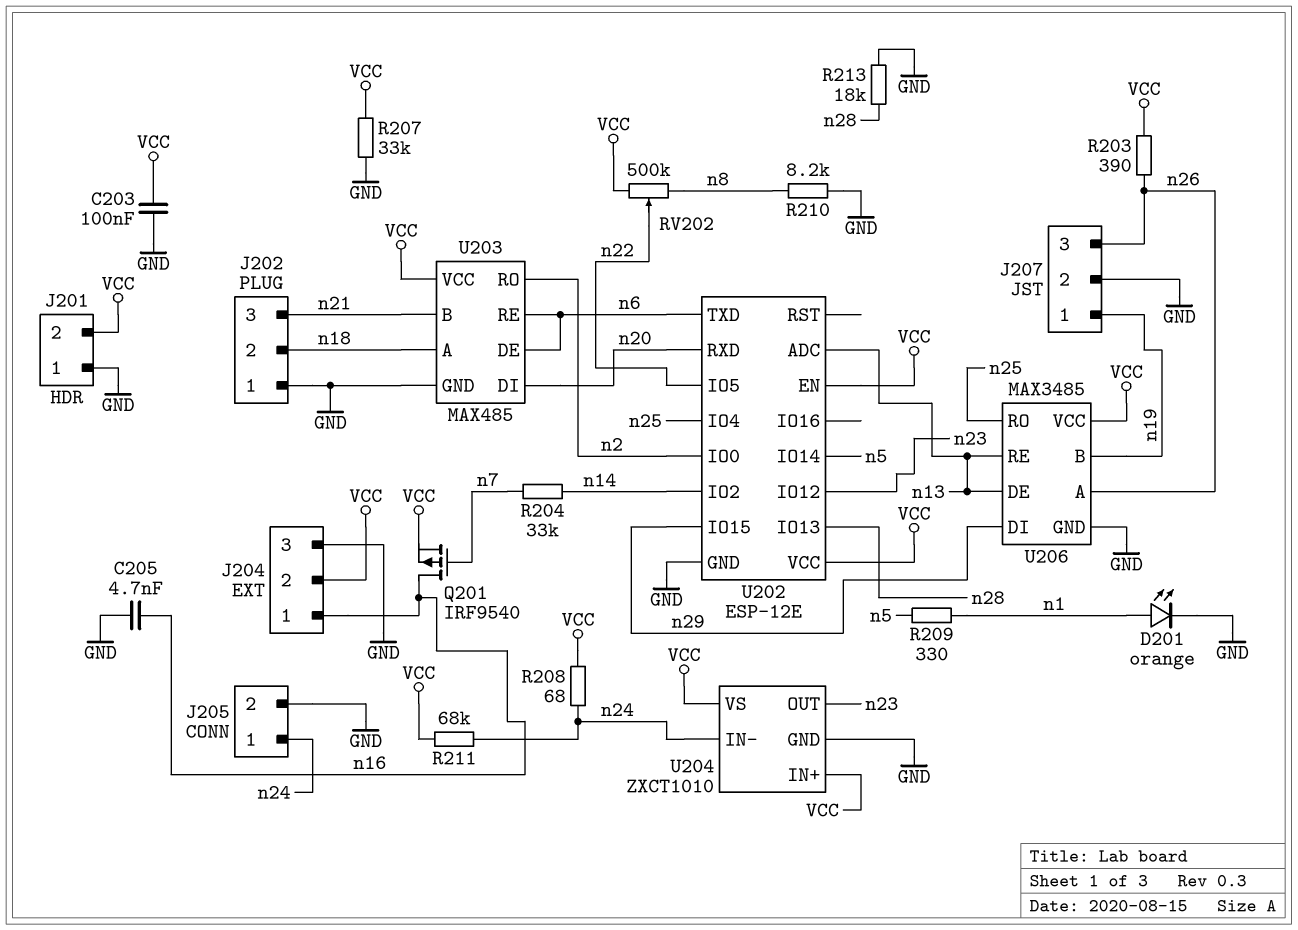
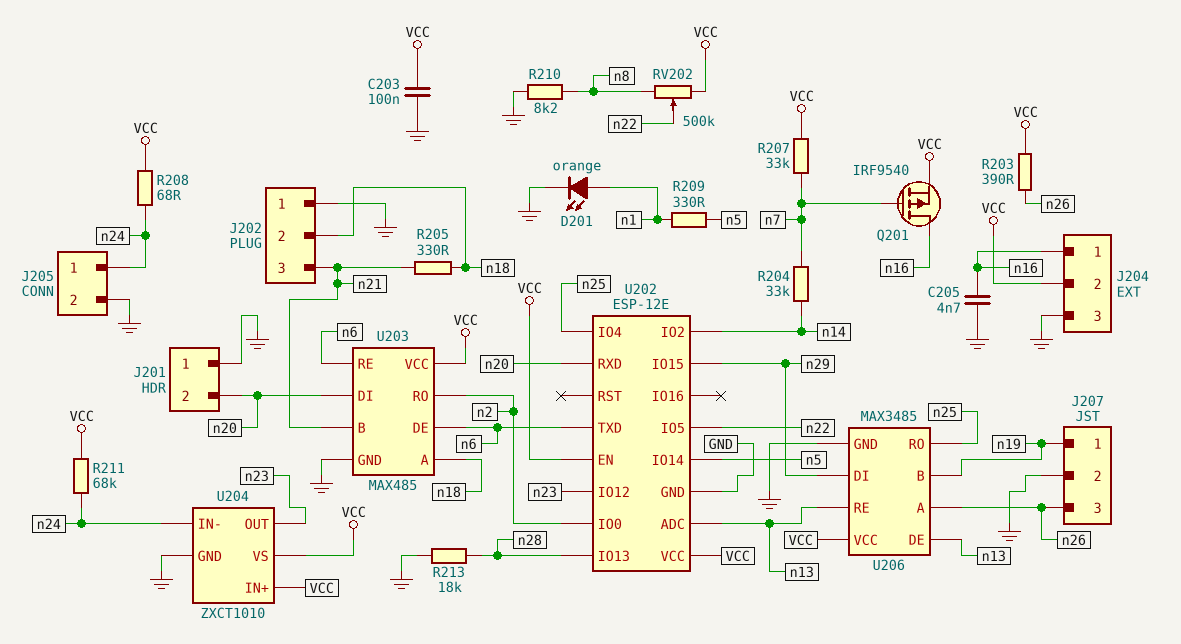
J201 pin 2: VCC -> n20
R205: none -> 330 (n18, n21)
R207: 33k (GND, VCC) -> 33k (VCC, n7)

